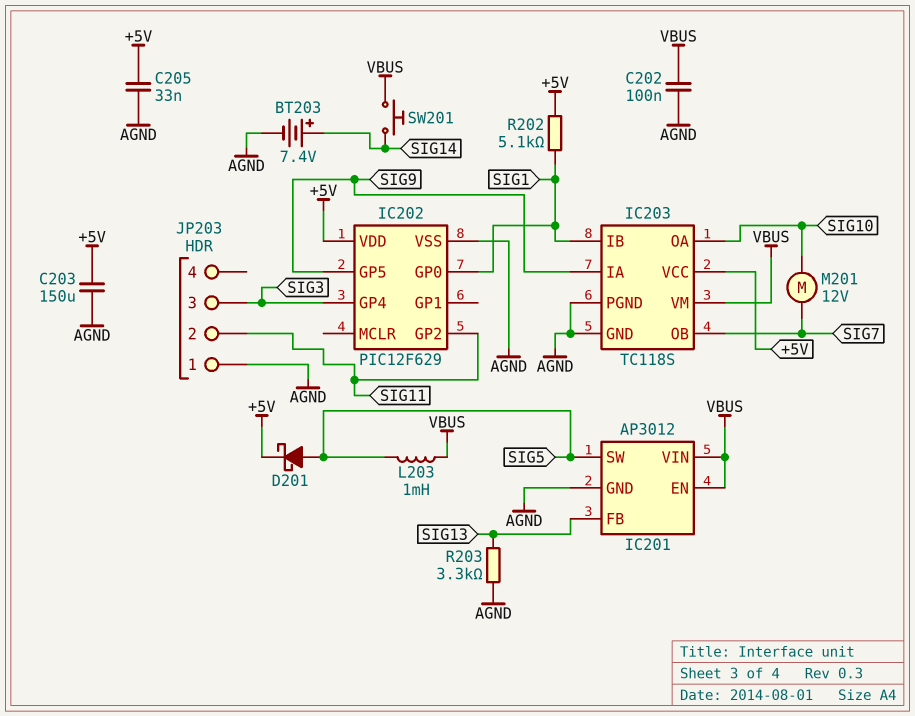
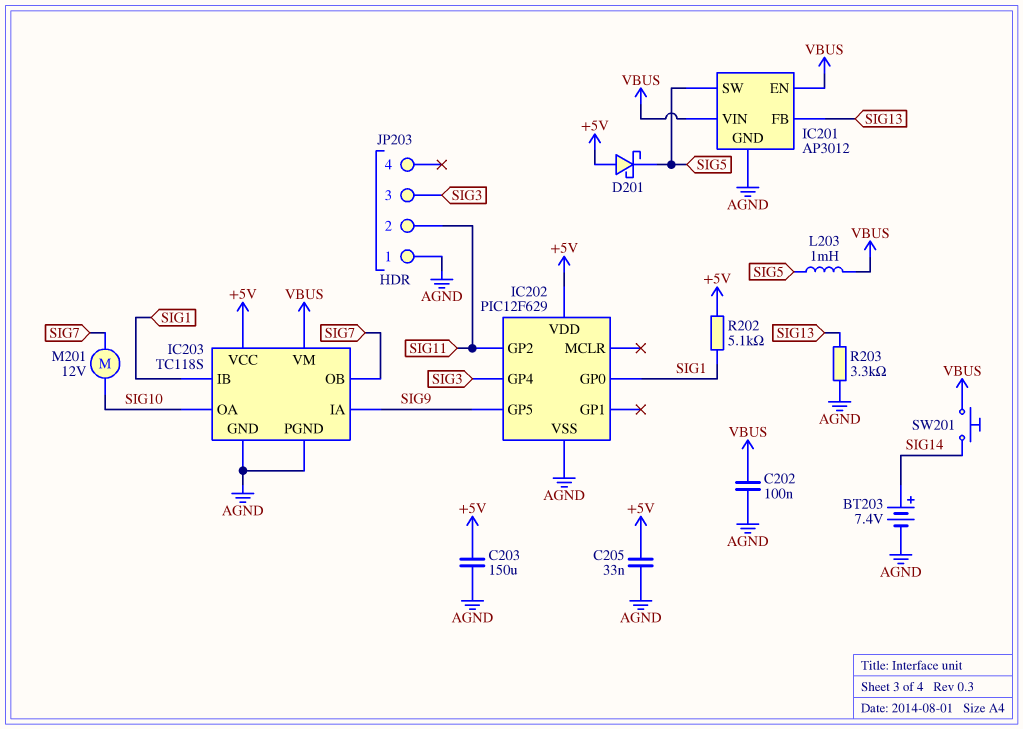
D201: schottky (A SIG5, K +5V) -> schottky (A +5V, K SIG5)

